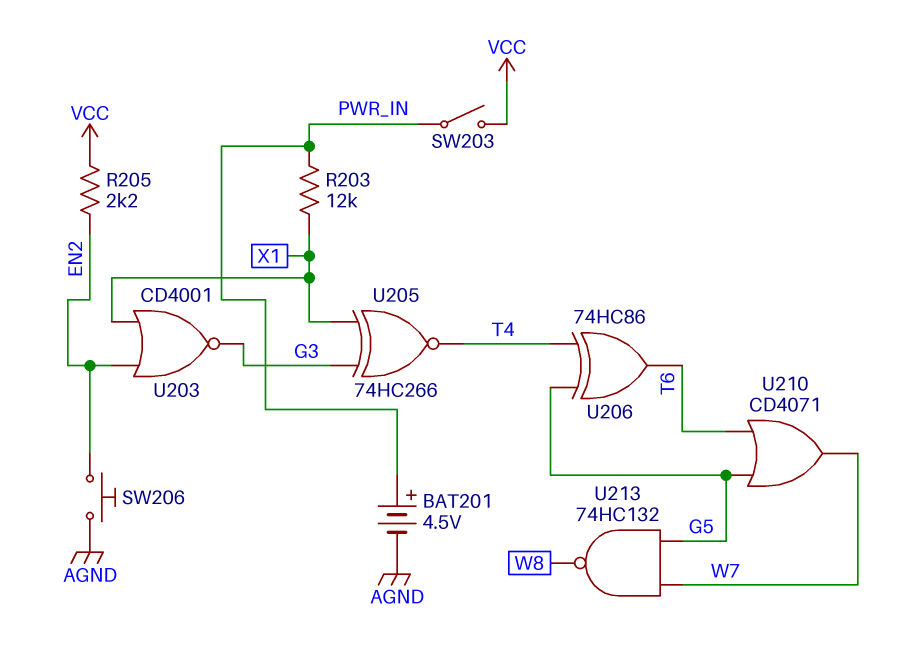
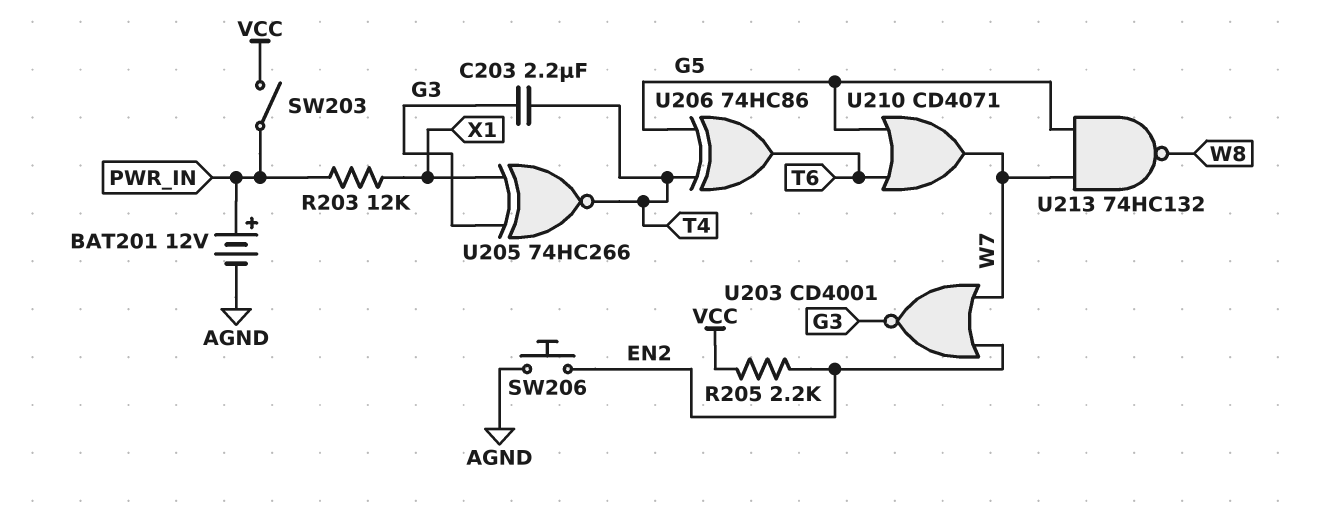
BAT201: 4.5V (plus PWR_IN, minus AGND) -> 12V (plus PWR_IN, minus AGND)
C203: none -> 2.2uF (G3, T4)
U203: NOR CD4001 (in EN2, in X1, out G3) -> NOR CD4001 (in EN2, in W7, out G3)

